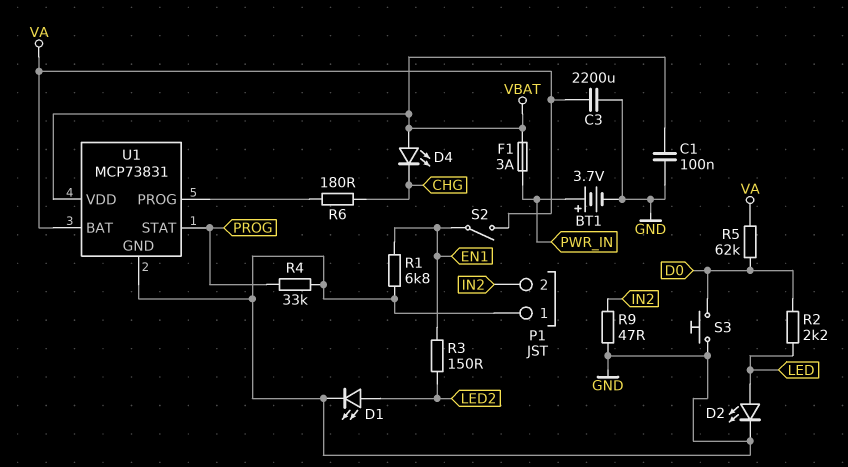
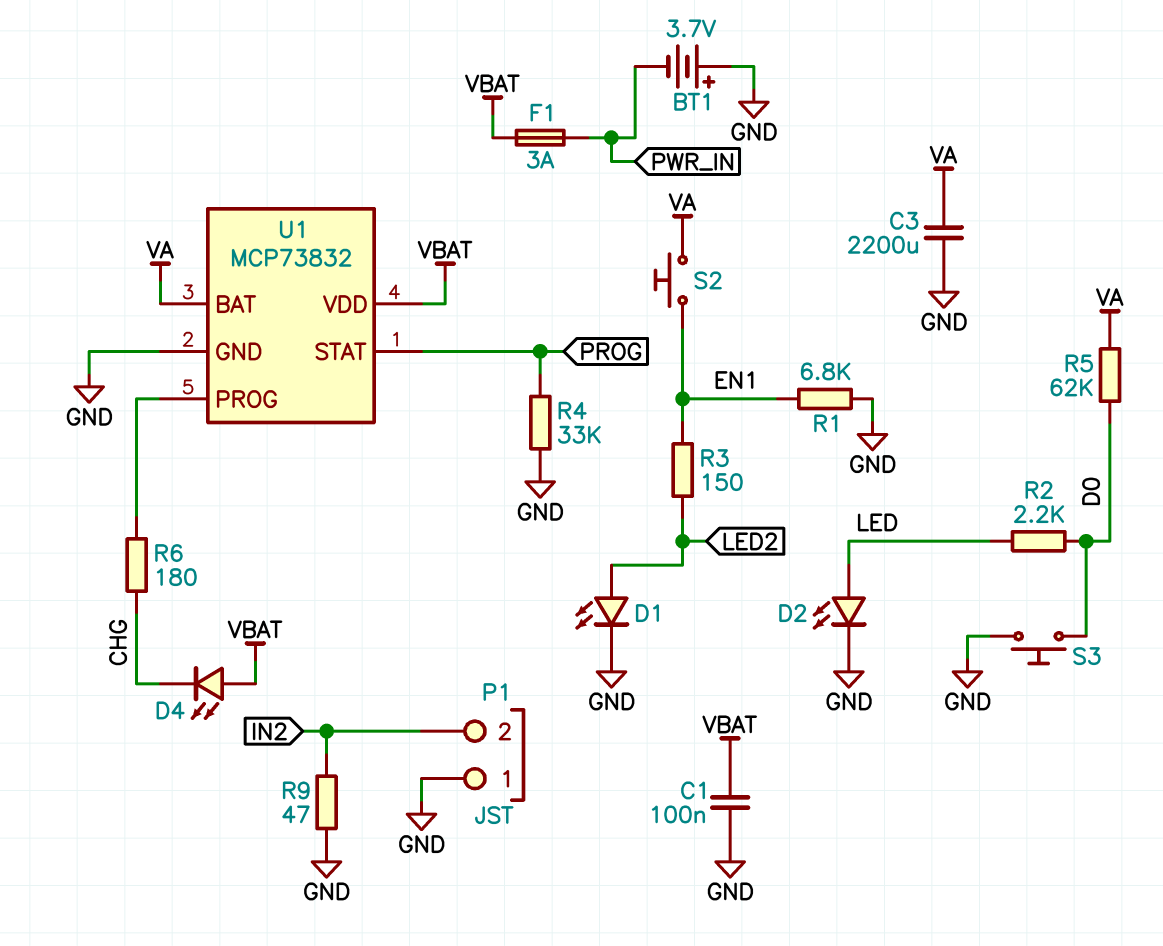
BT1: 3.7V (plus PWR_IN, minus GND) -> 3.7V (plus GND, minus PWR_IN)
S2: switch (EN1, VA) -> button (EN1, VA)
U1: MCP73831 -> MCP73832

